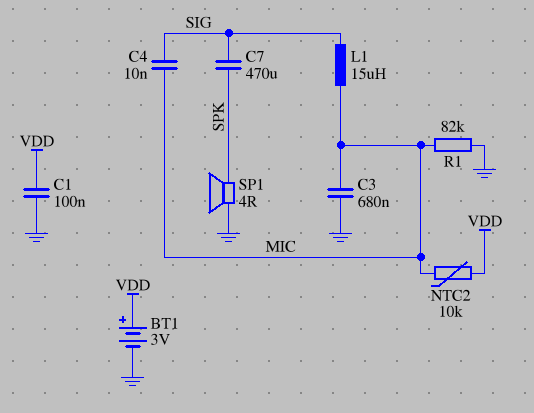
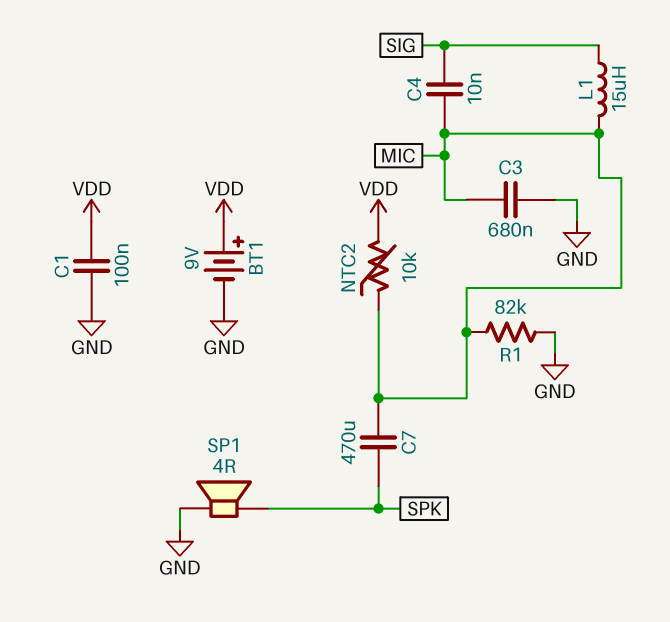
BT1: 3V (plus VDD, minus GND) -> 9V (plus VDD, minus GND)
C7: 470uF (SIG, SPK) -> 470uF (MIC, SPK)

